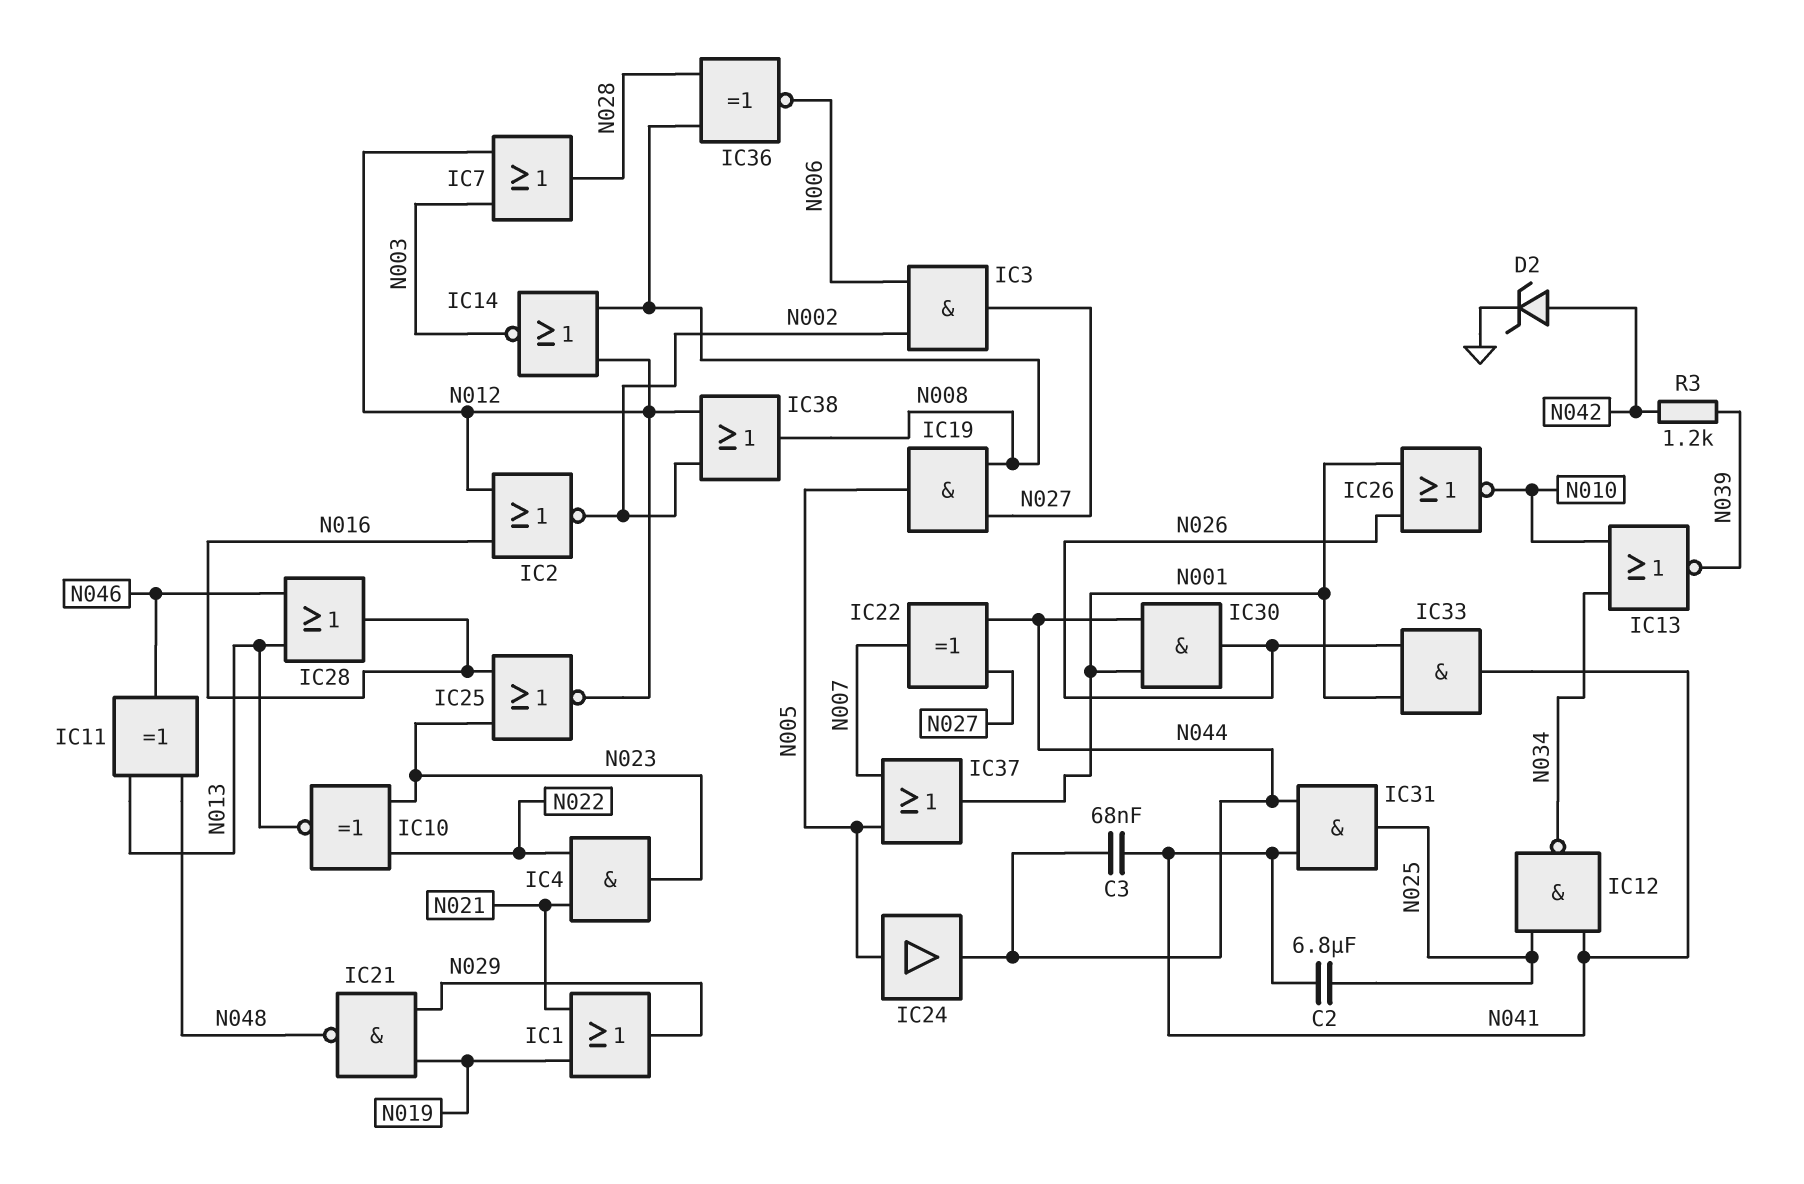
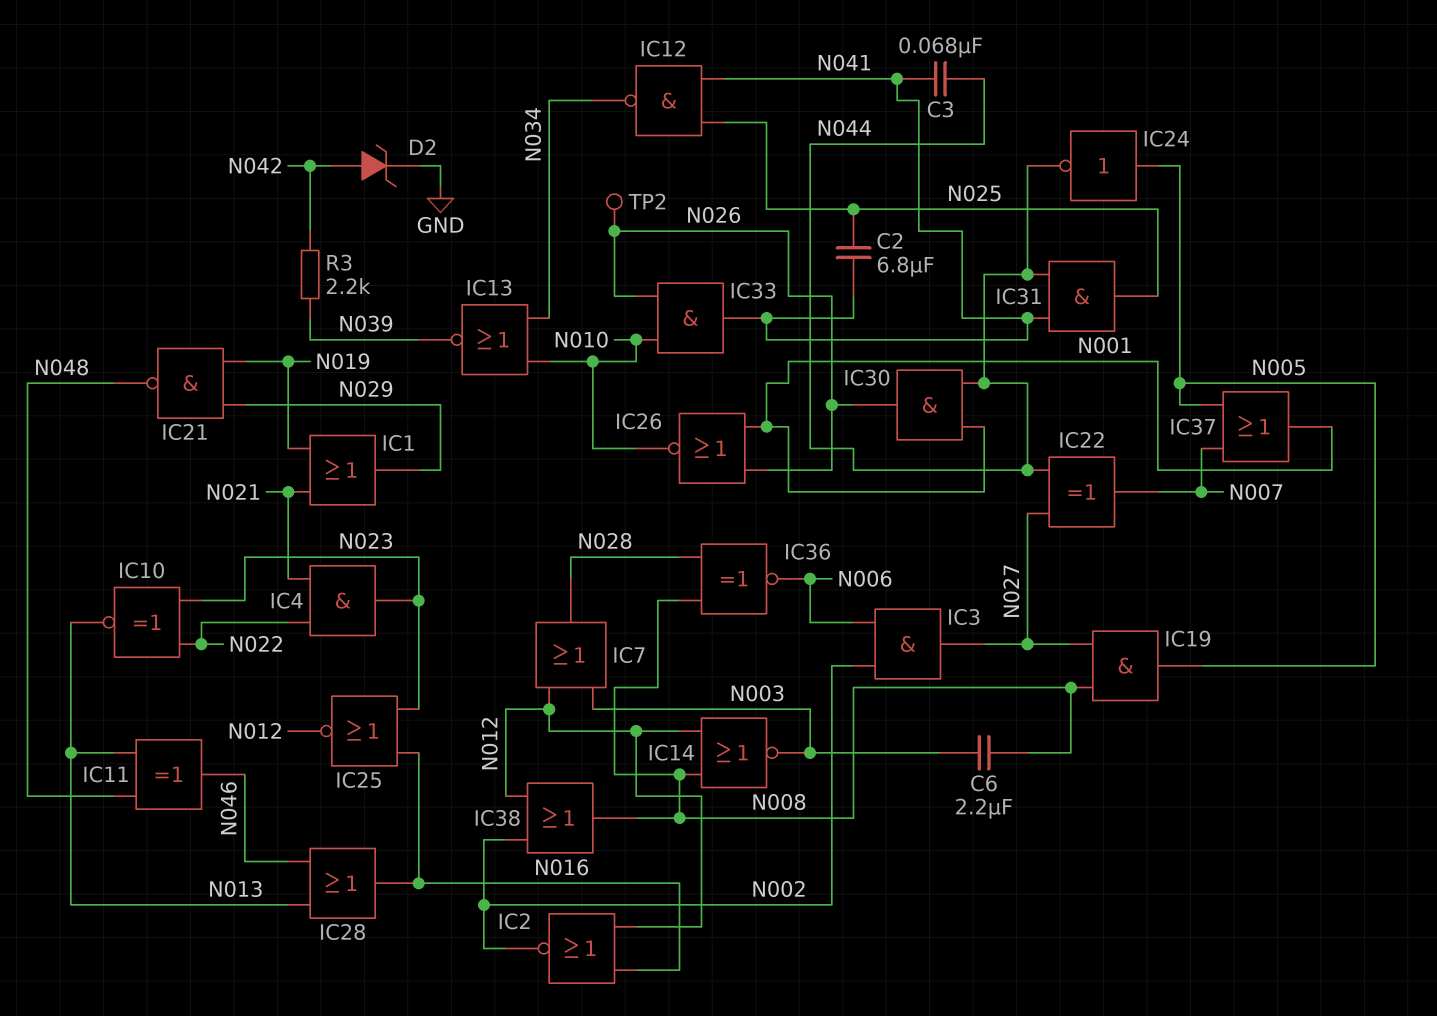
C6: none -> 2.2uF (N003, N008)
IC24: buffer (in N005, out N044) -> NOT (in N005, out N044)
IC33: AND (in N001, in N026, out N041) -> AND (in N010, in N026, out N041)
R3: 1.2k (N039, N042) -> 2.2k (N039, N042)
TP2: none -> test point (N026)

